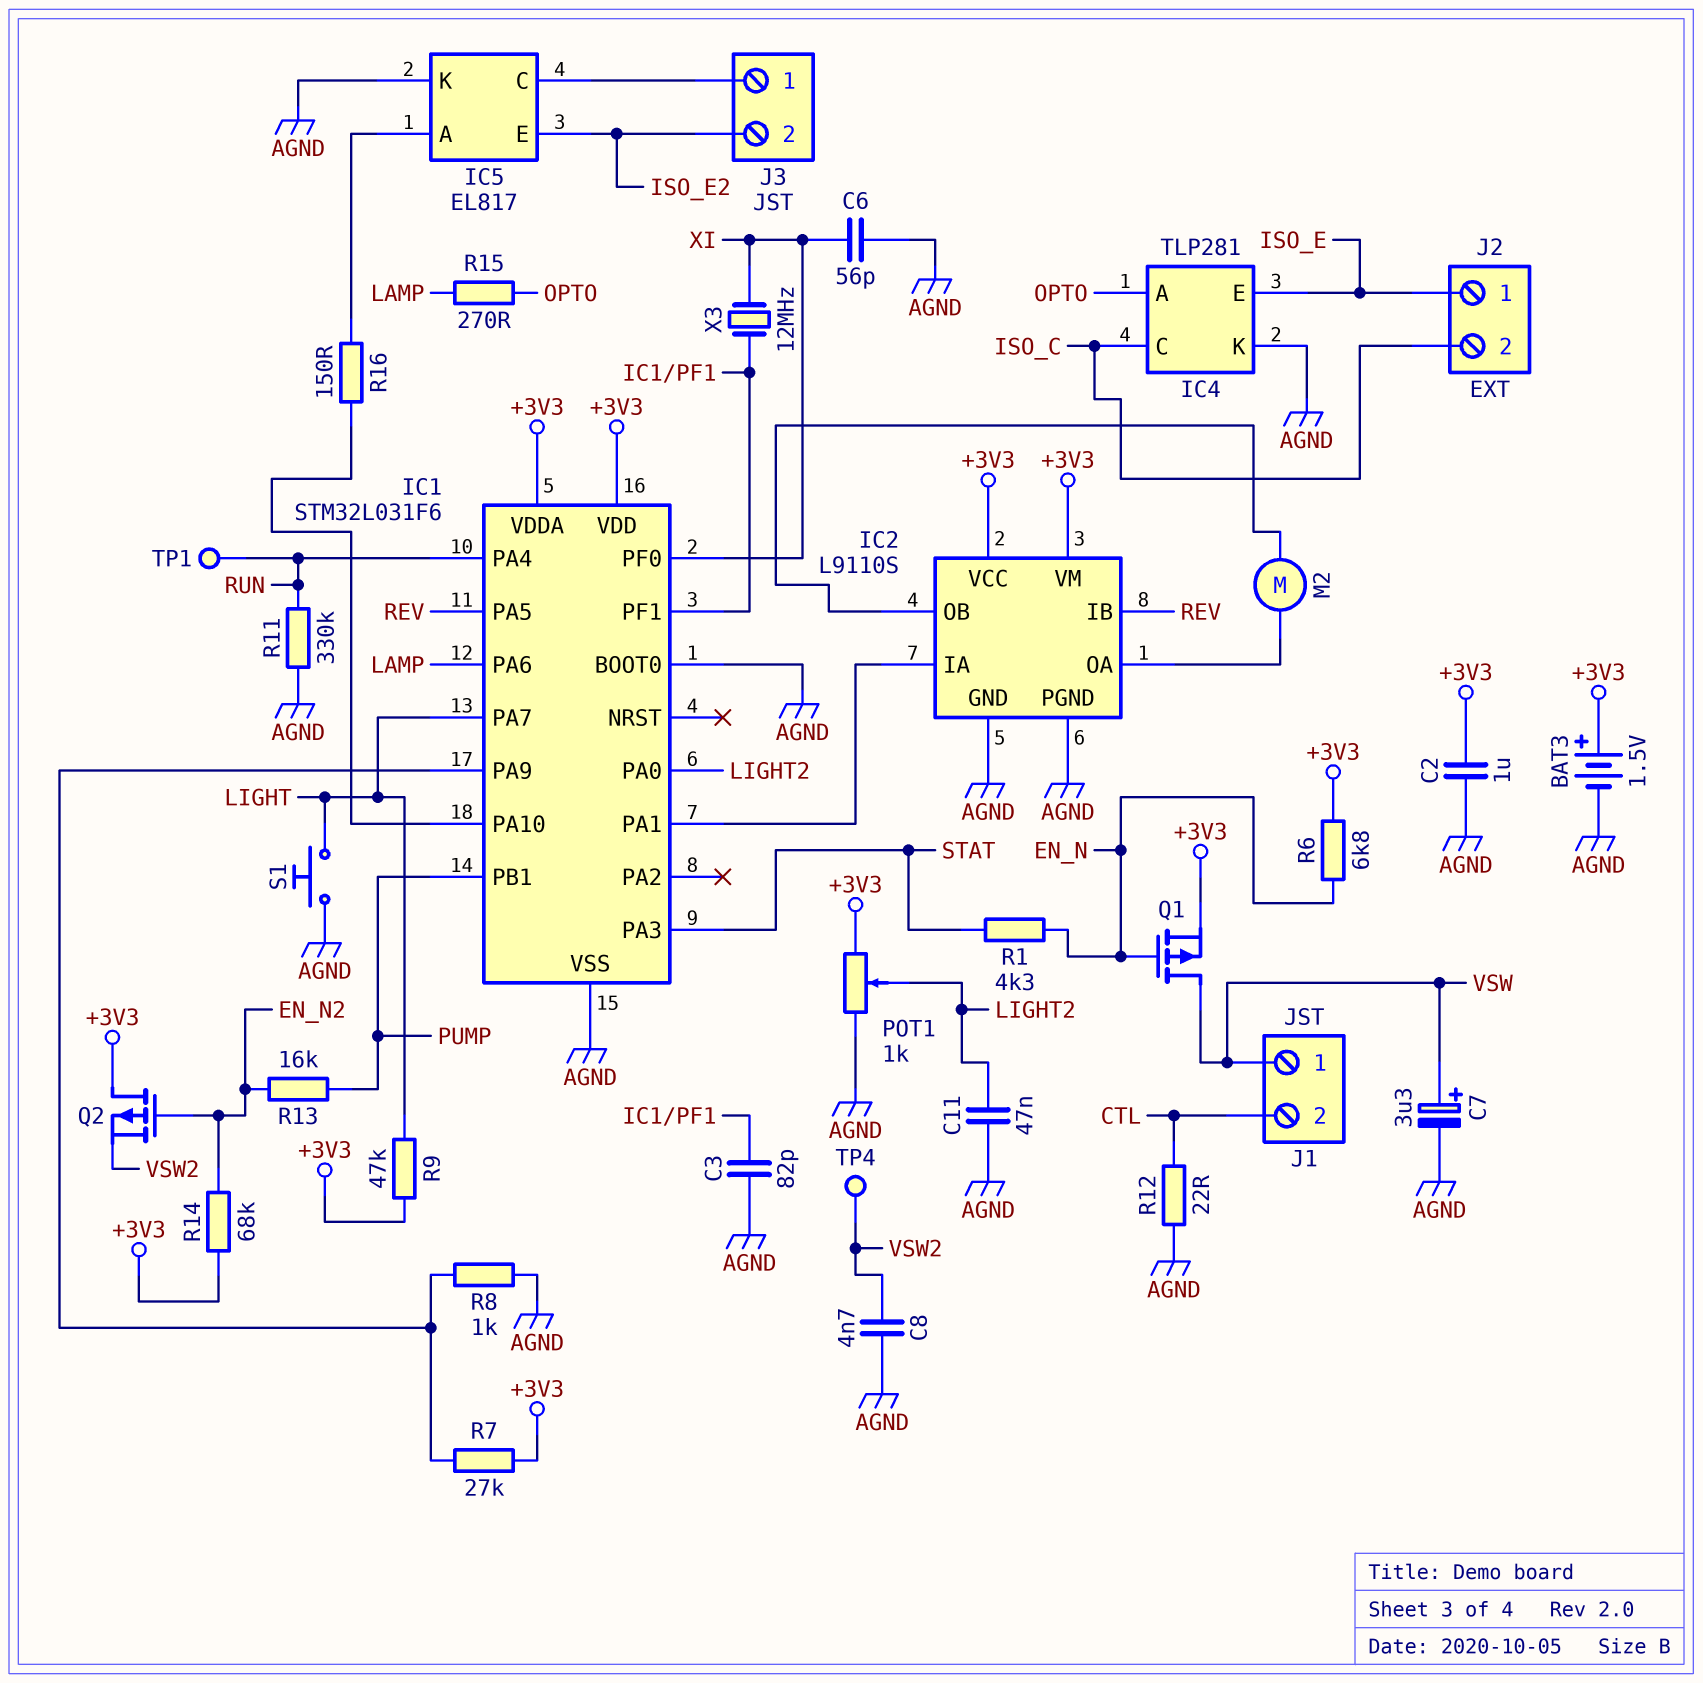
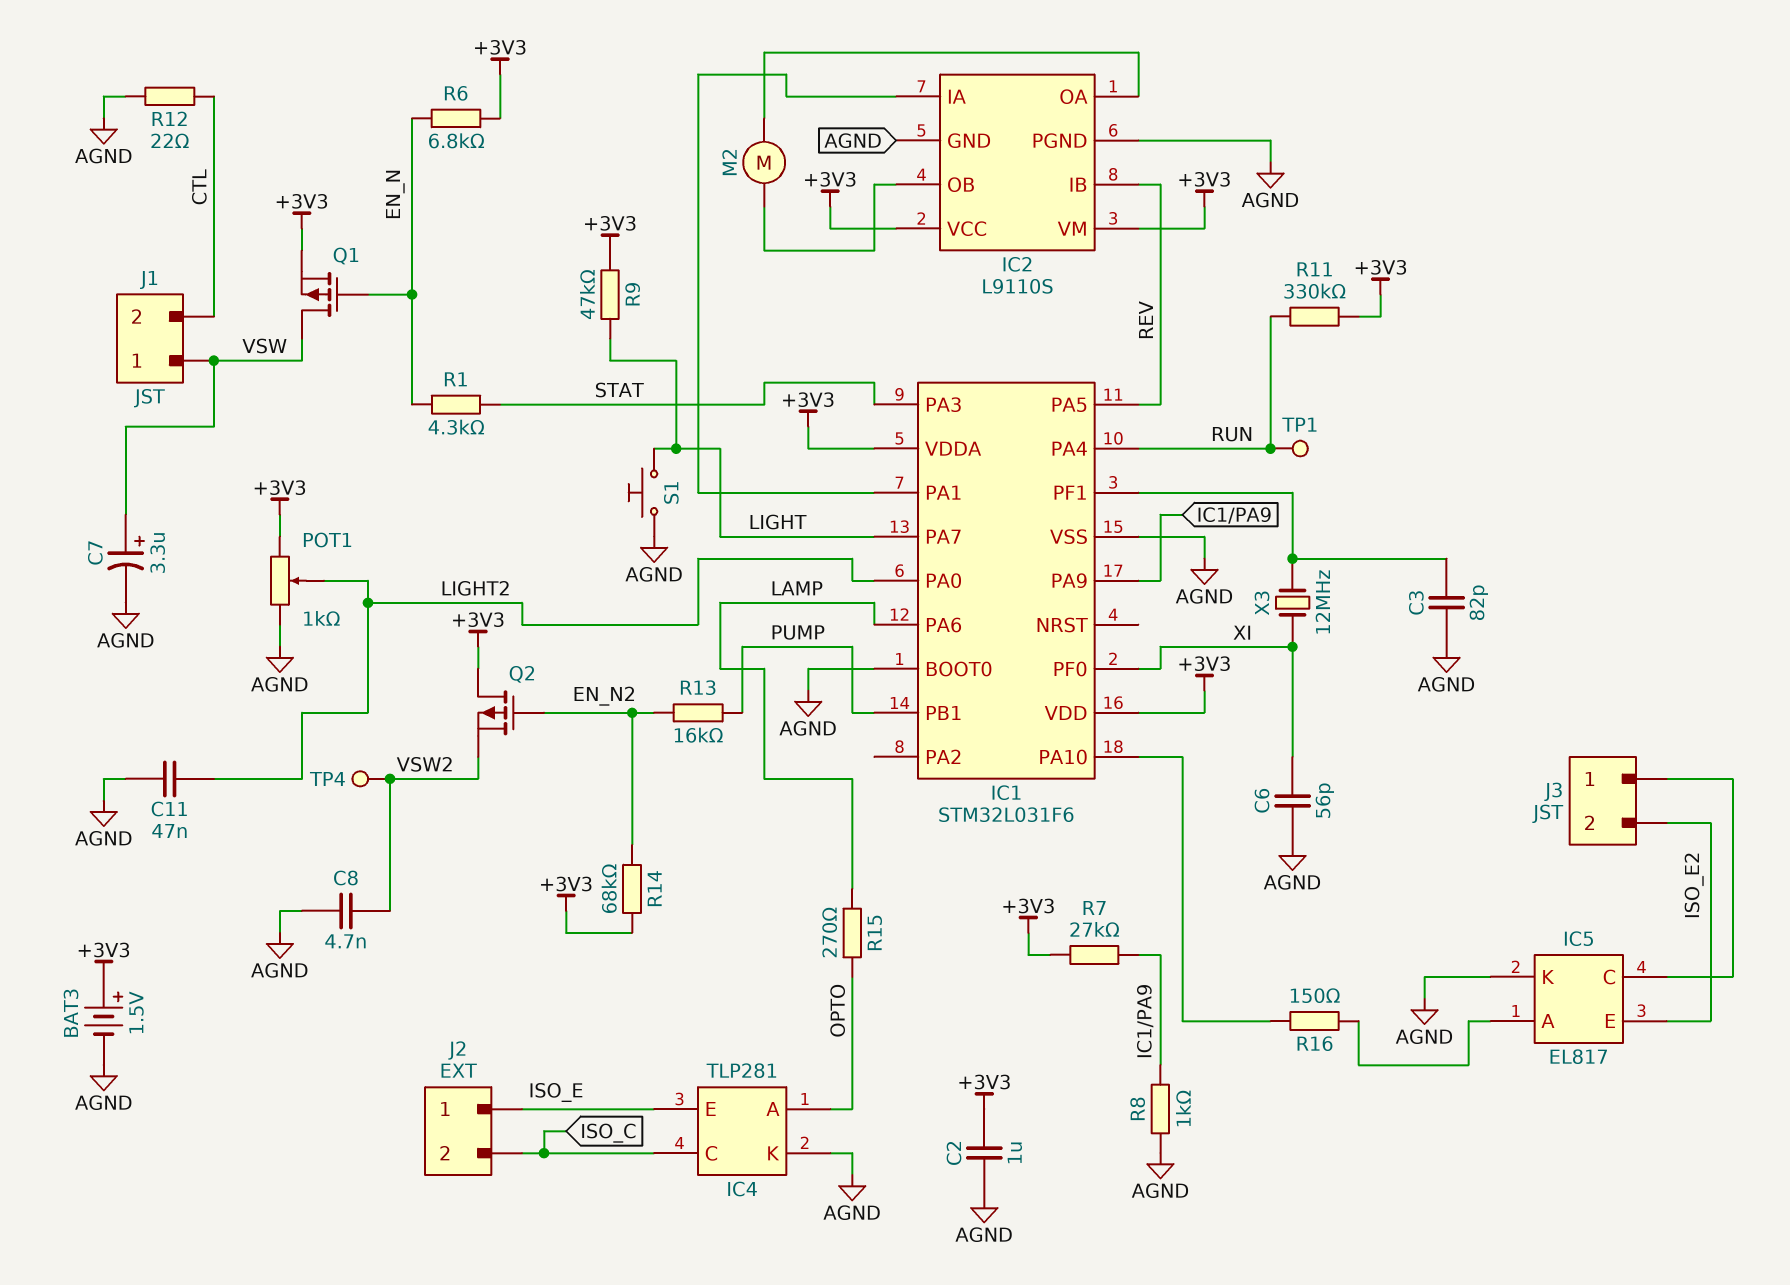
R11: 330k (AGND, RUN) -> 330k (+3V3, RUN)

